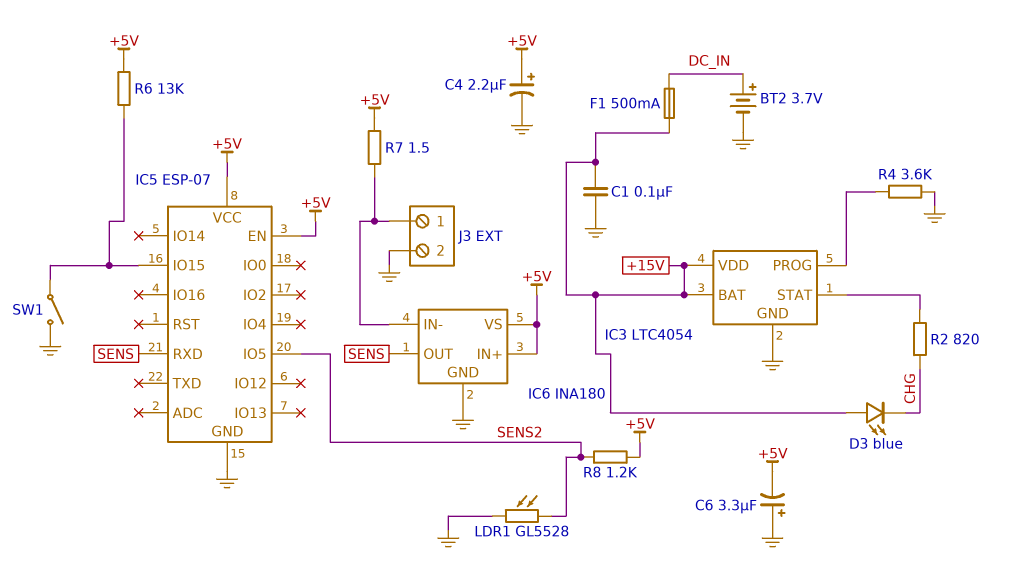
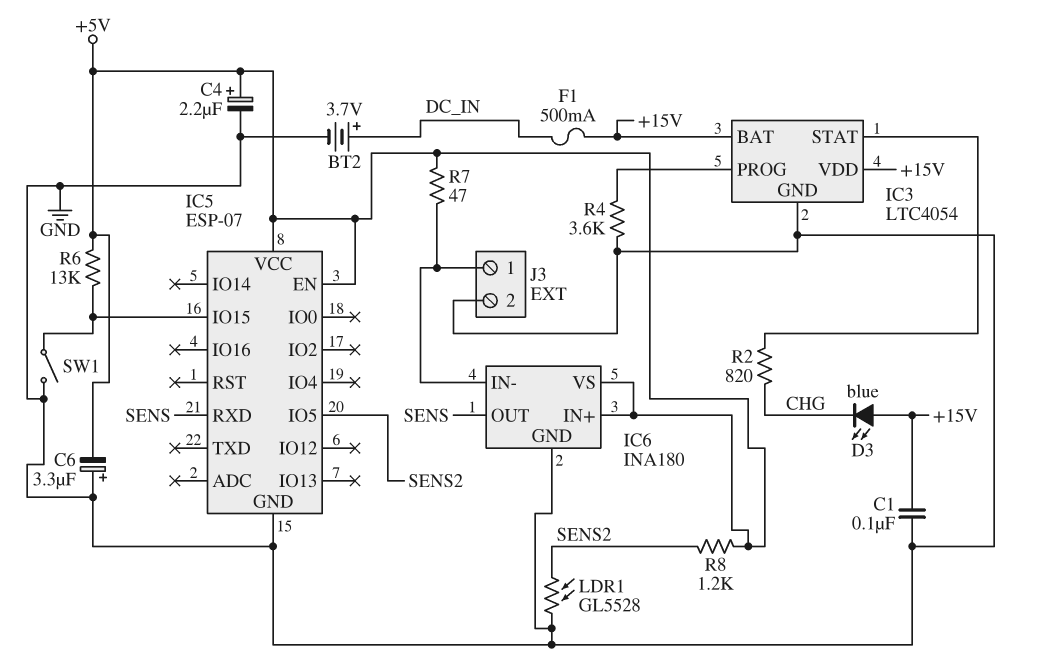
R7: 1.5 (+5V, IC6/IN-) -> 47 (+5V, IC6/IN-)

